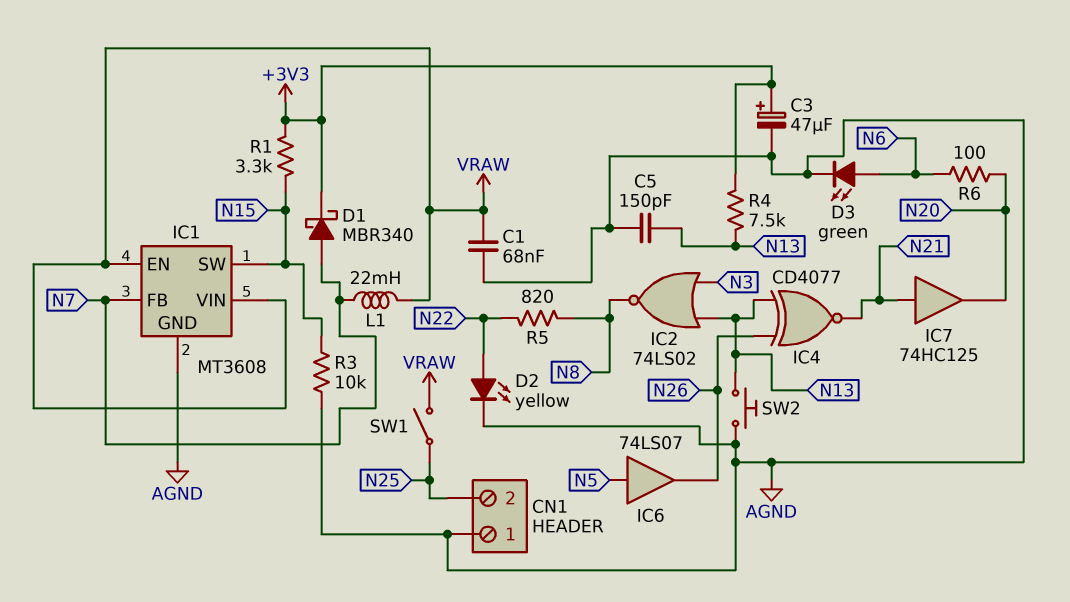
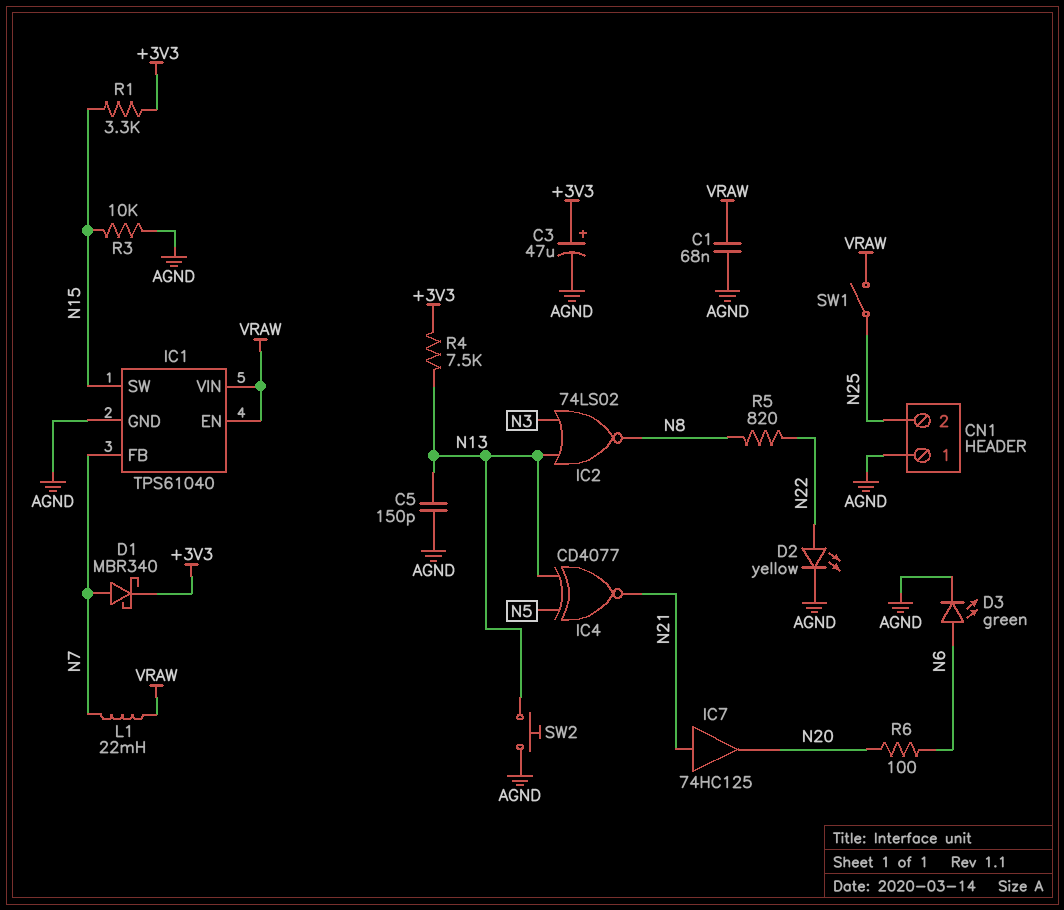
IC1: MT3608 -> TPS61040
IC4: XNOR CD4077 (in N13, in N26, out N21) -> XNOR CD4077 (in N5, in N13, out N21)
IC6: buffer 74LS07 (in N5, out N26) -> none

